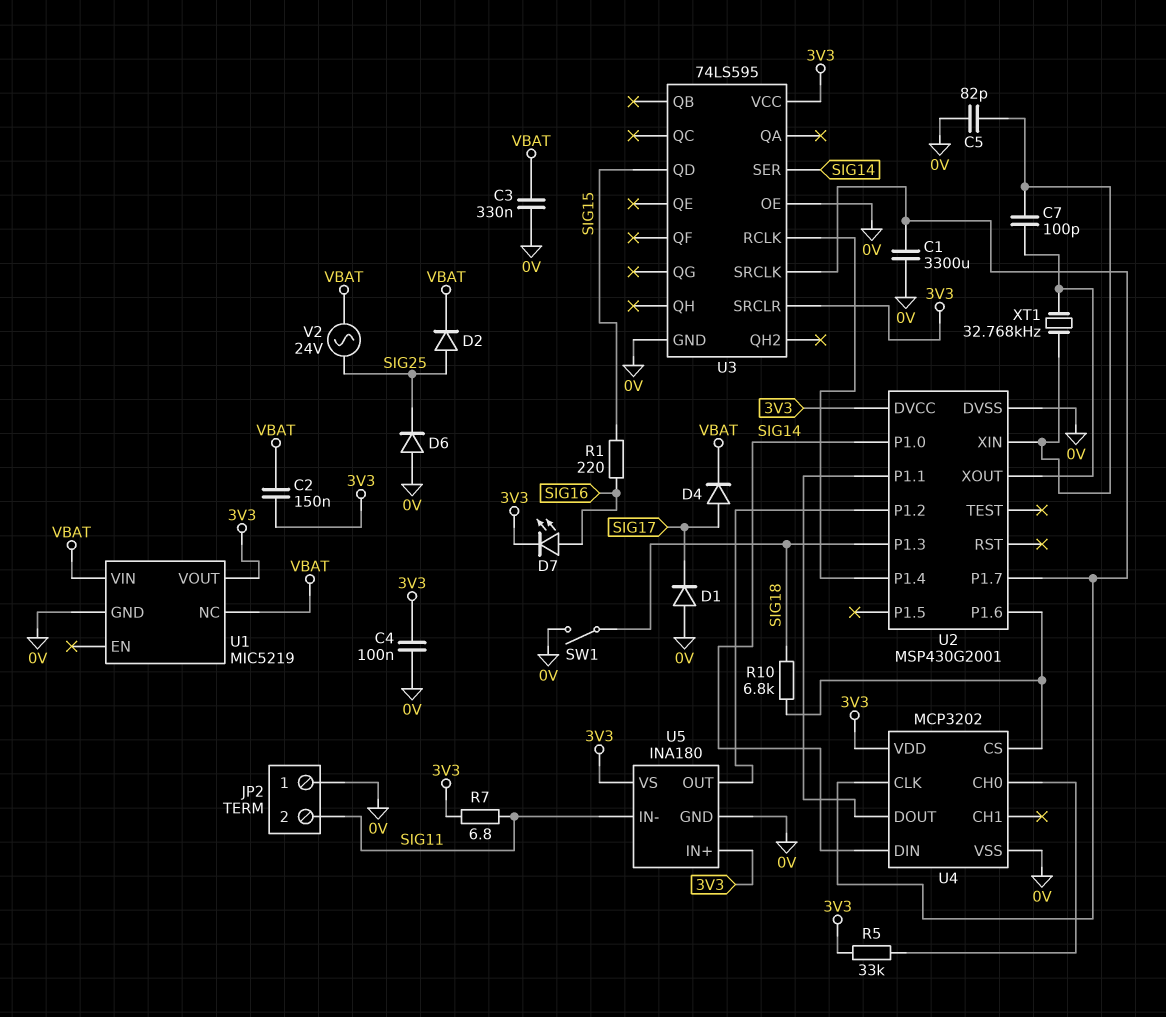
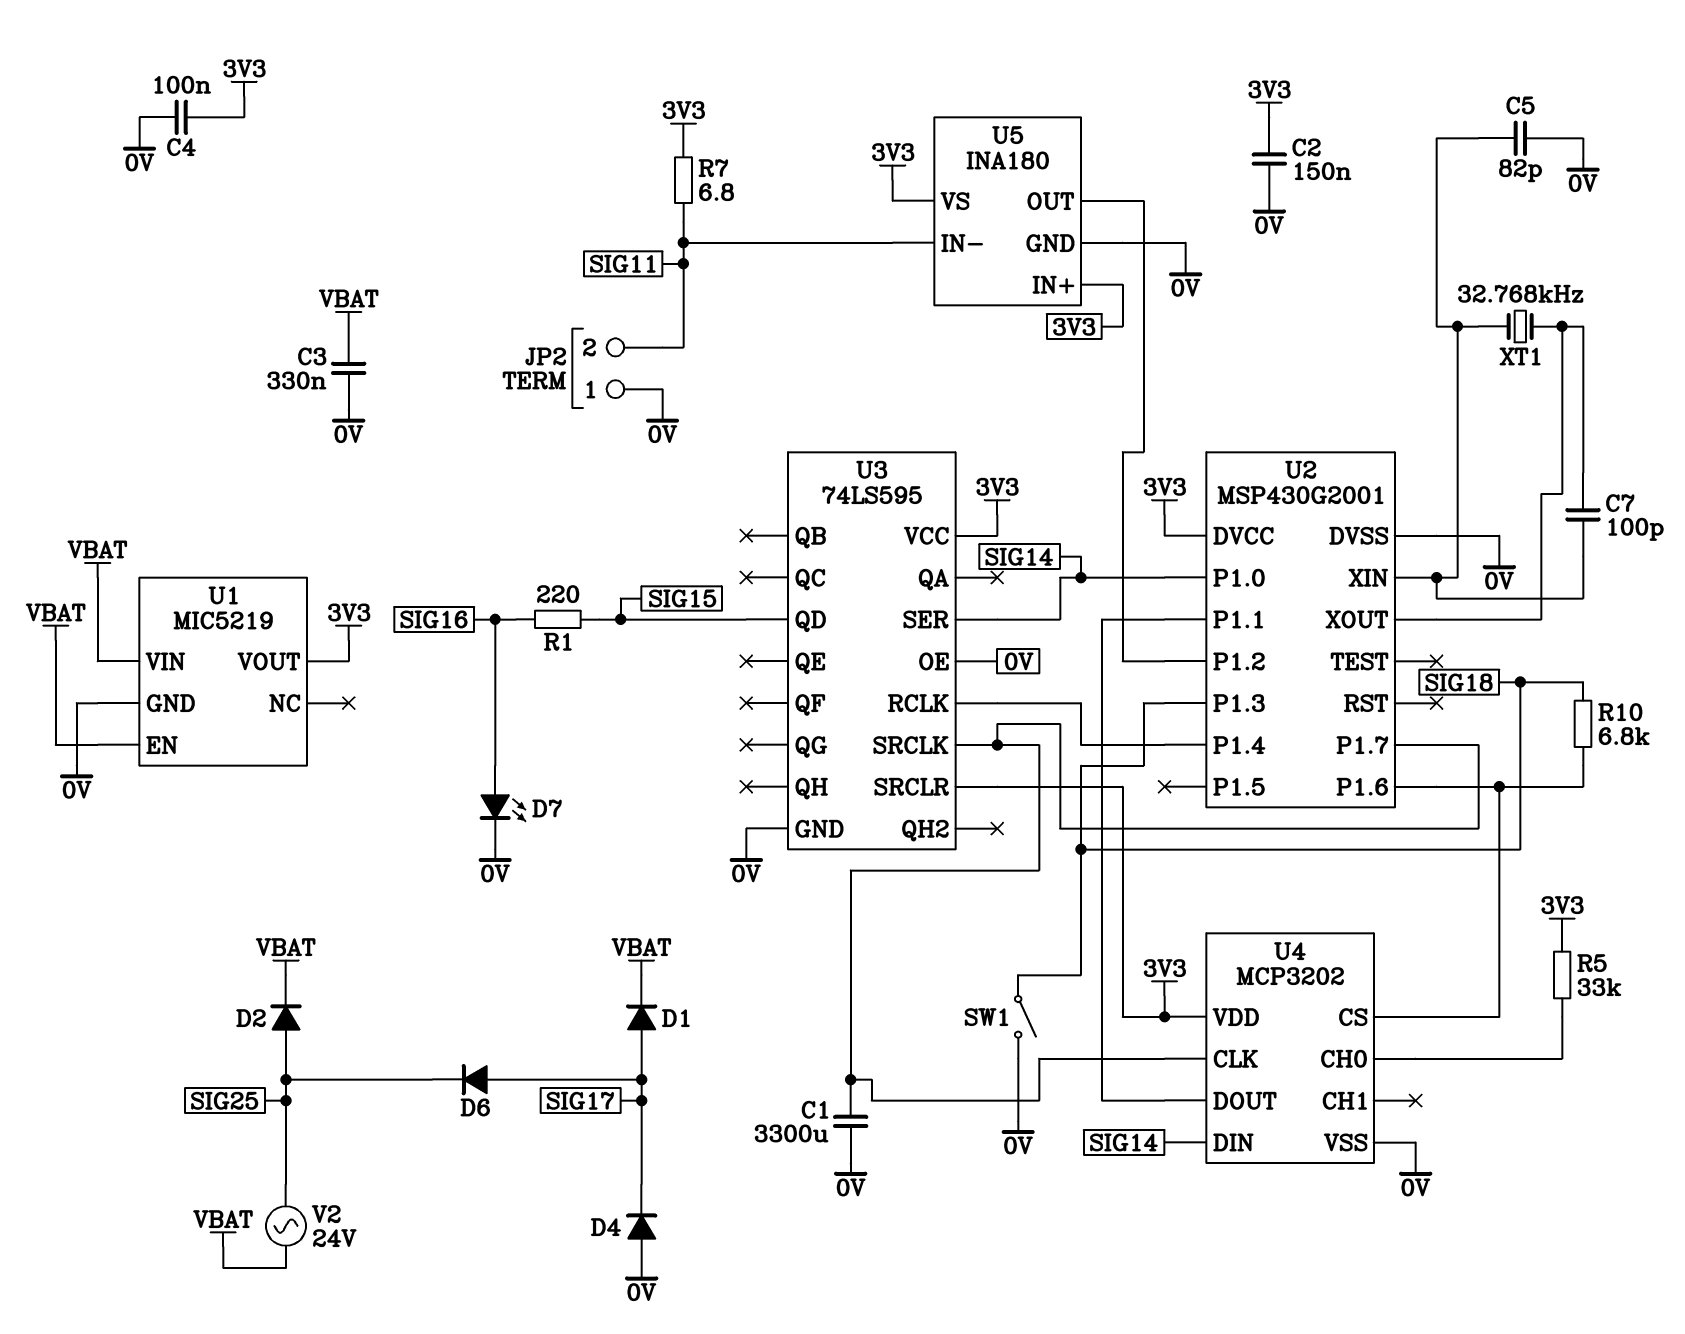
C2: 150nF (3V3, VBAT) -> 150nF (0V, 3V3)
D1: diode (A 0V, K SIG17) -> diode (A SIG17, K VBAT)
D4: diode (A SIG17, K VBAT) -> diode (A 0V, K SIG17)
D6: diode (A 0V, K SIG25) -> diode (A SIG17, K SIG25)
D7: LED (A SIG16, K 3V3) -> LED (A SIG16, K 0V)
U1 pin EN: none -> VBAT
U1 pin NC: VBAT -> none

